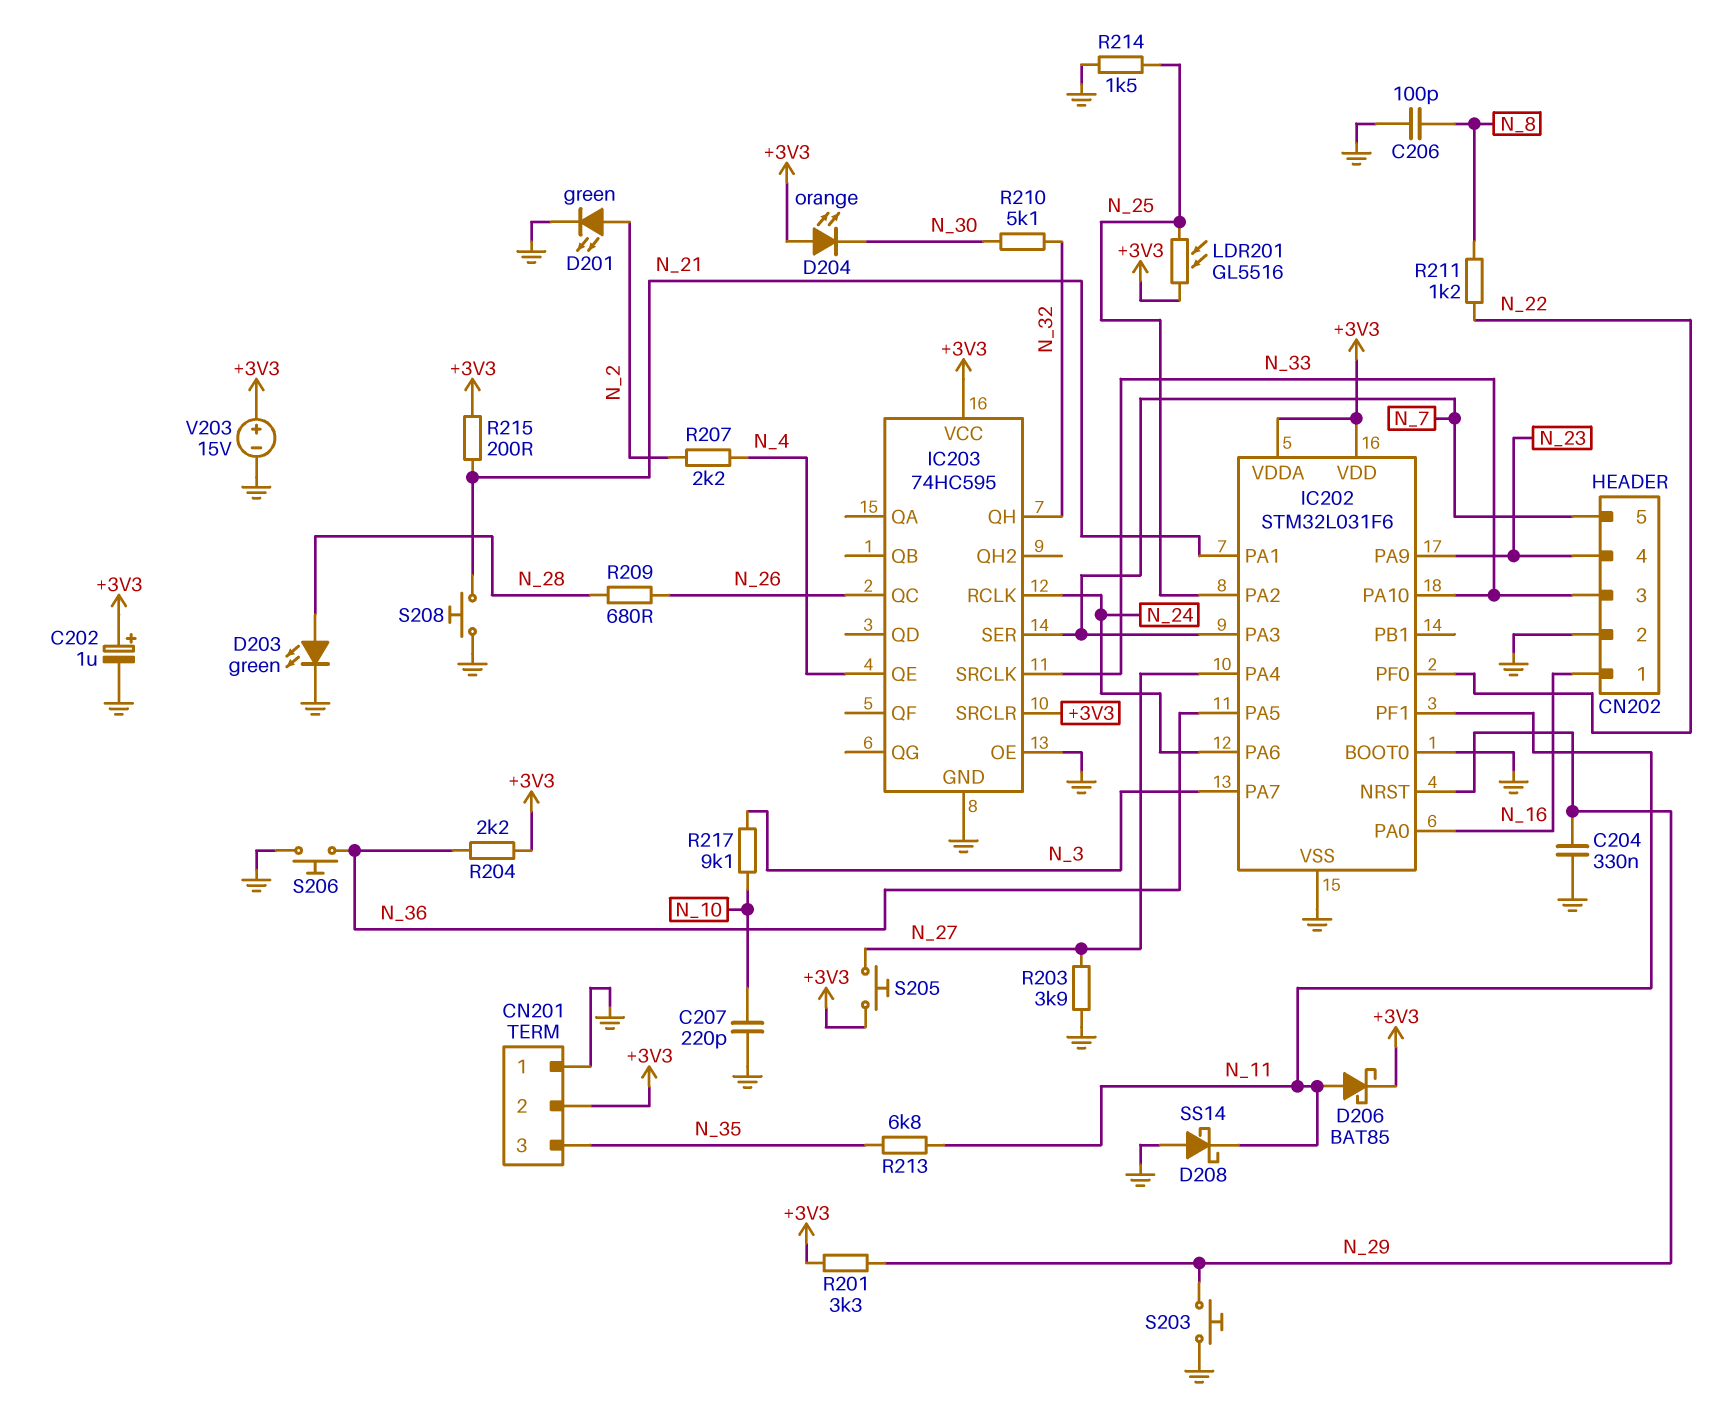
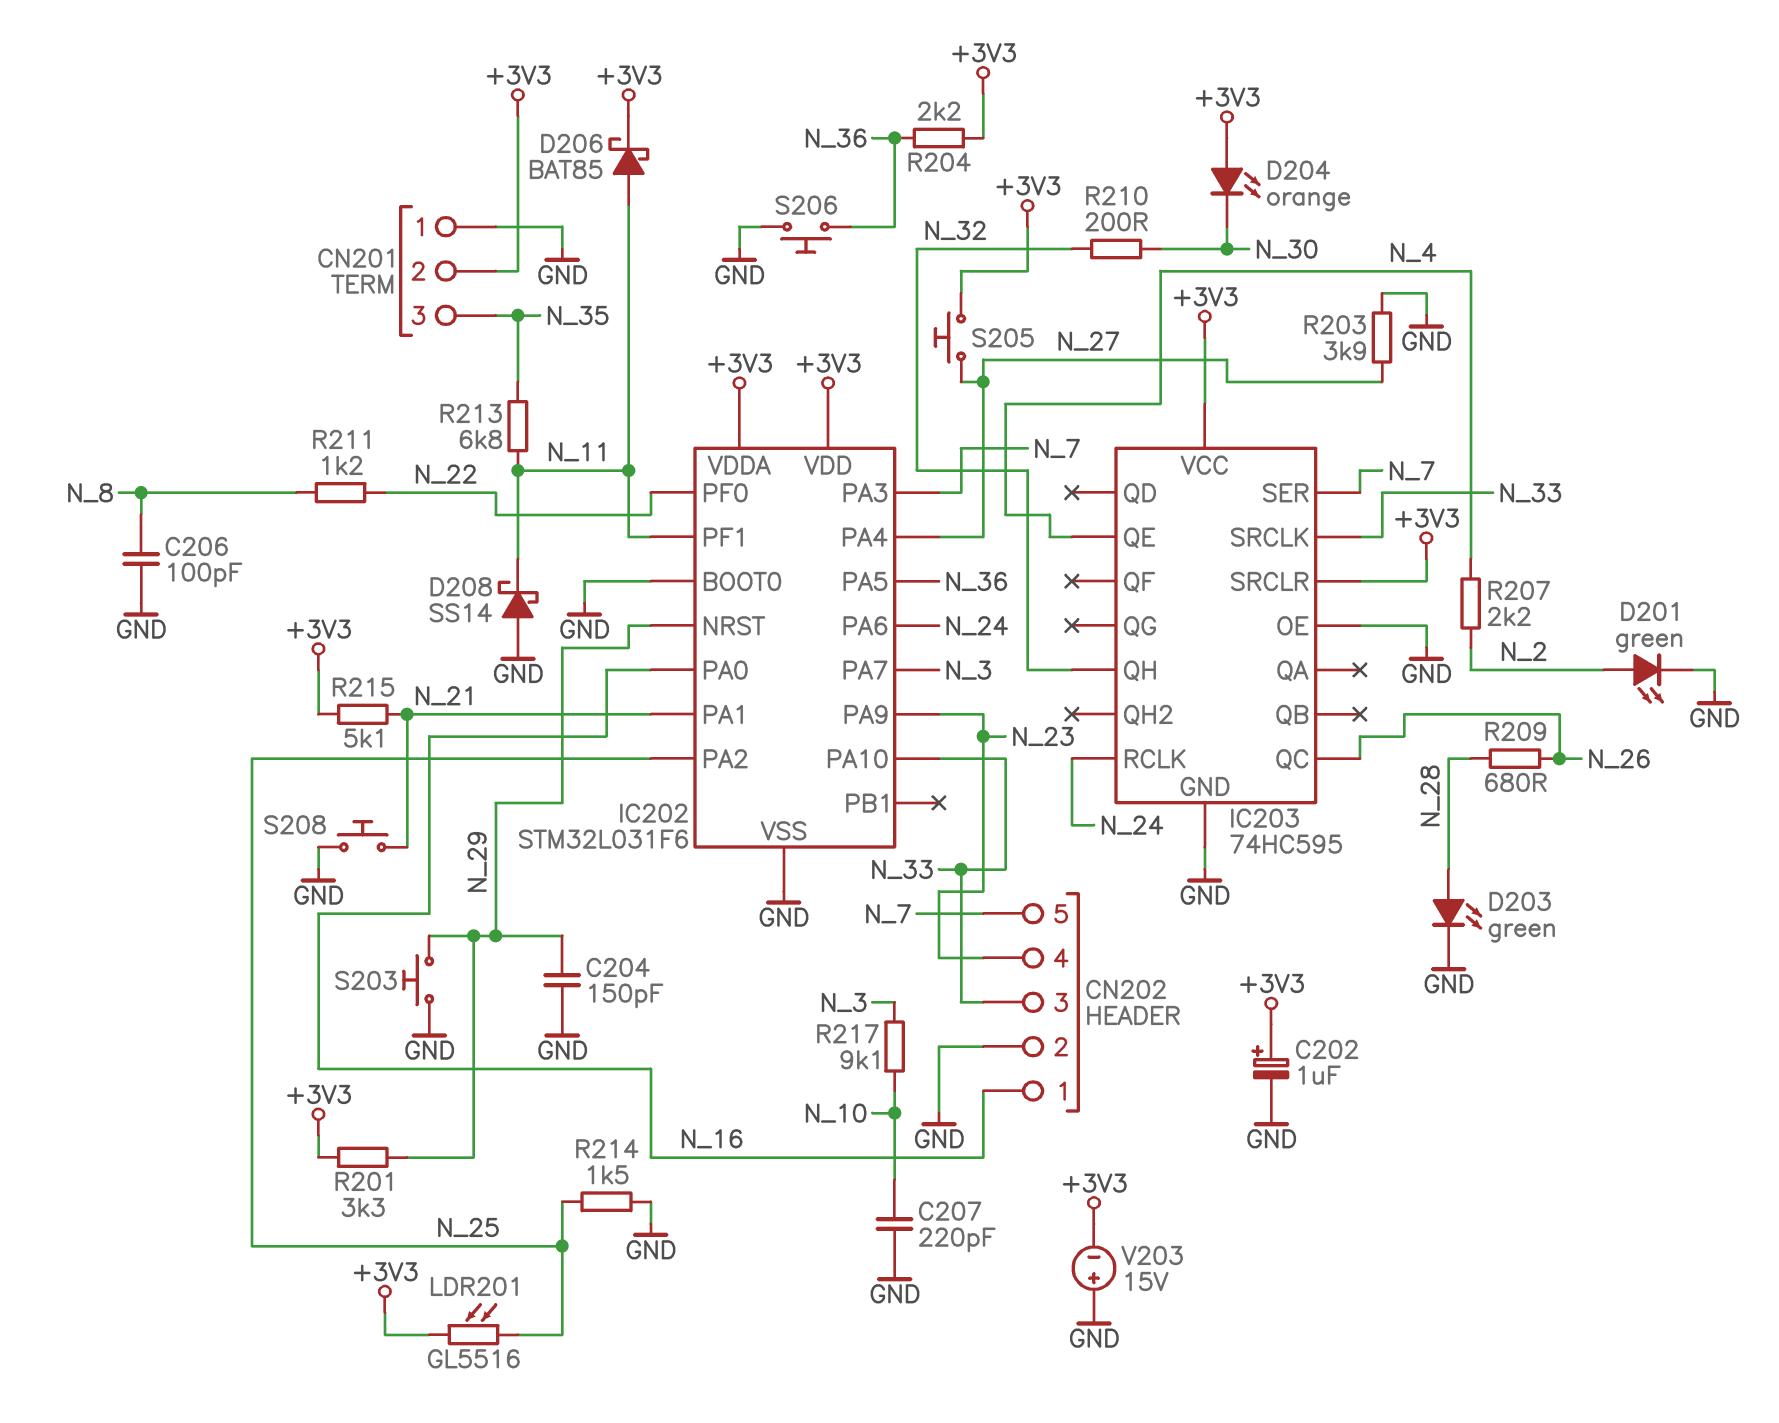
C204: 330nF (GND, N_29) -> 150pF (GND, N_29)
R210: 5.1k (N_30, N_32) -> 200 (N_30, N_32)
R215: 200 (+3V3, N_21) -> 5.1k (+3V3, N_21)
V203: 15V (plus +3V3, minus GND) -> 15V (plus GND, minus +3V3)

